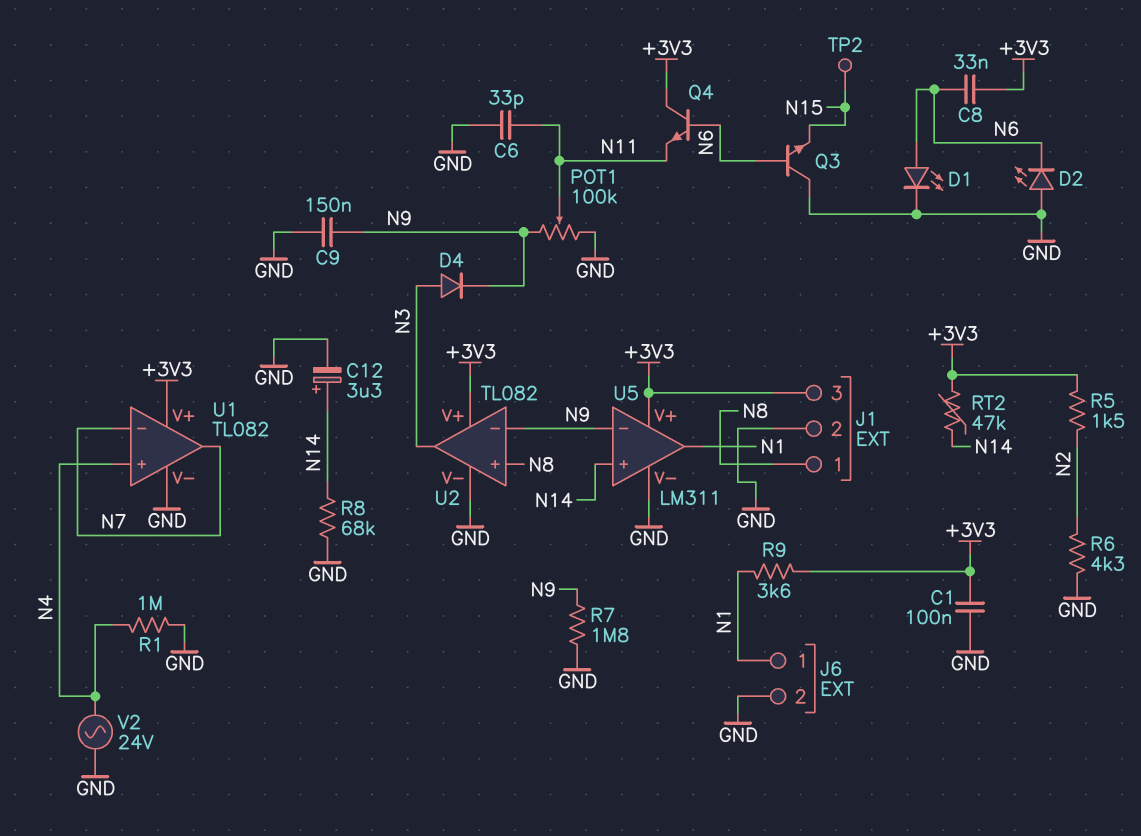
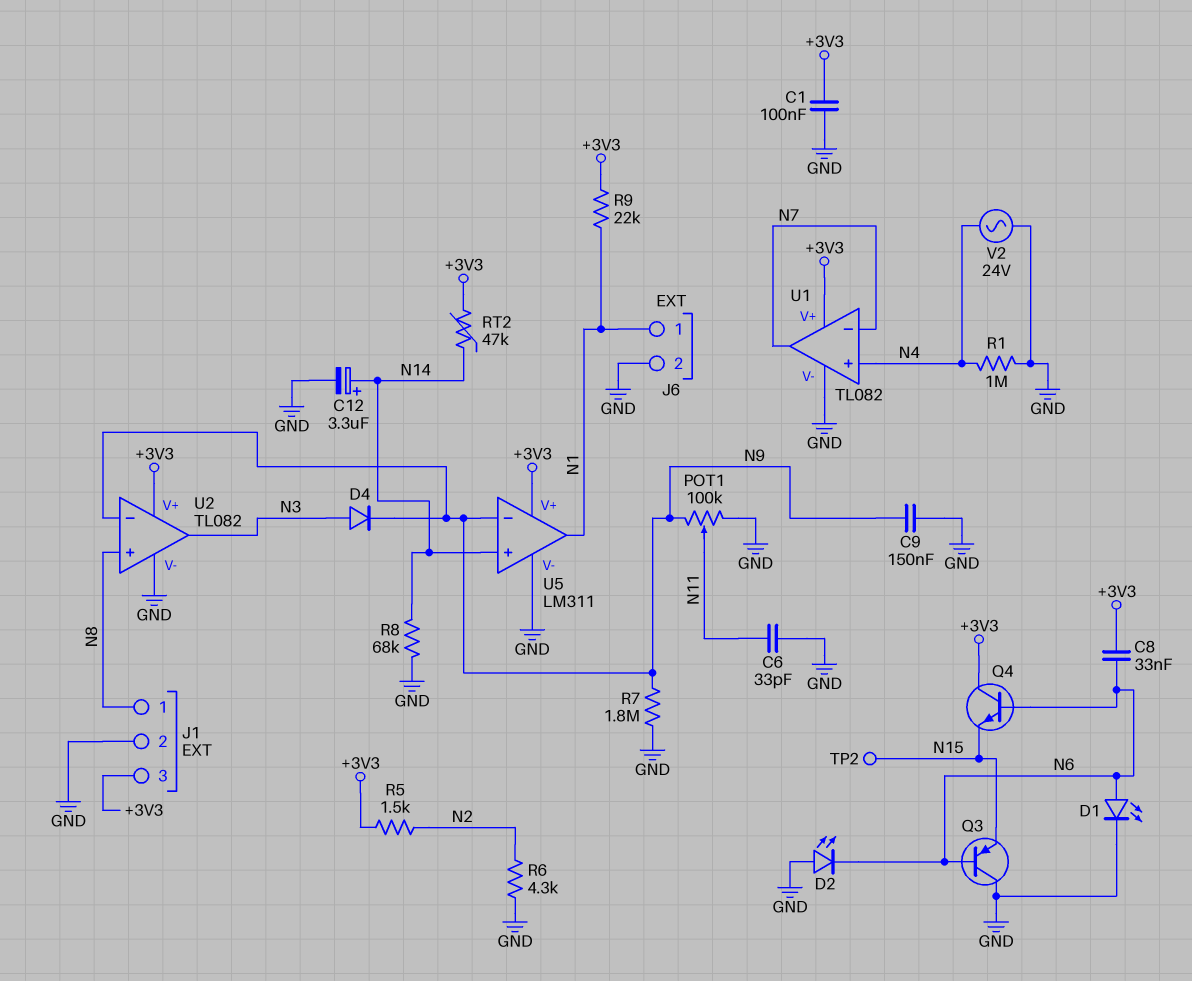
Q3: NPN (B N6, C GND, E N15) -> PNP (B N6, C GND, E N15)
Q4: NPN (B N6, C +3V3, E N11) -> NPN (B N6, C +3V3, E N15)
R9: 3.6k (+3V3, N1) -> 22k (+3V3, N1)

